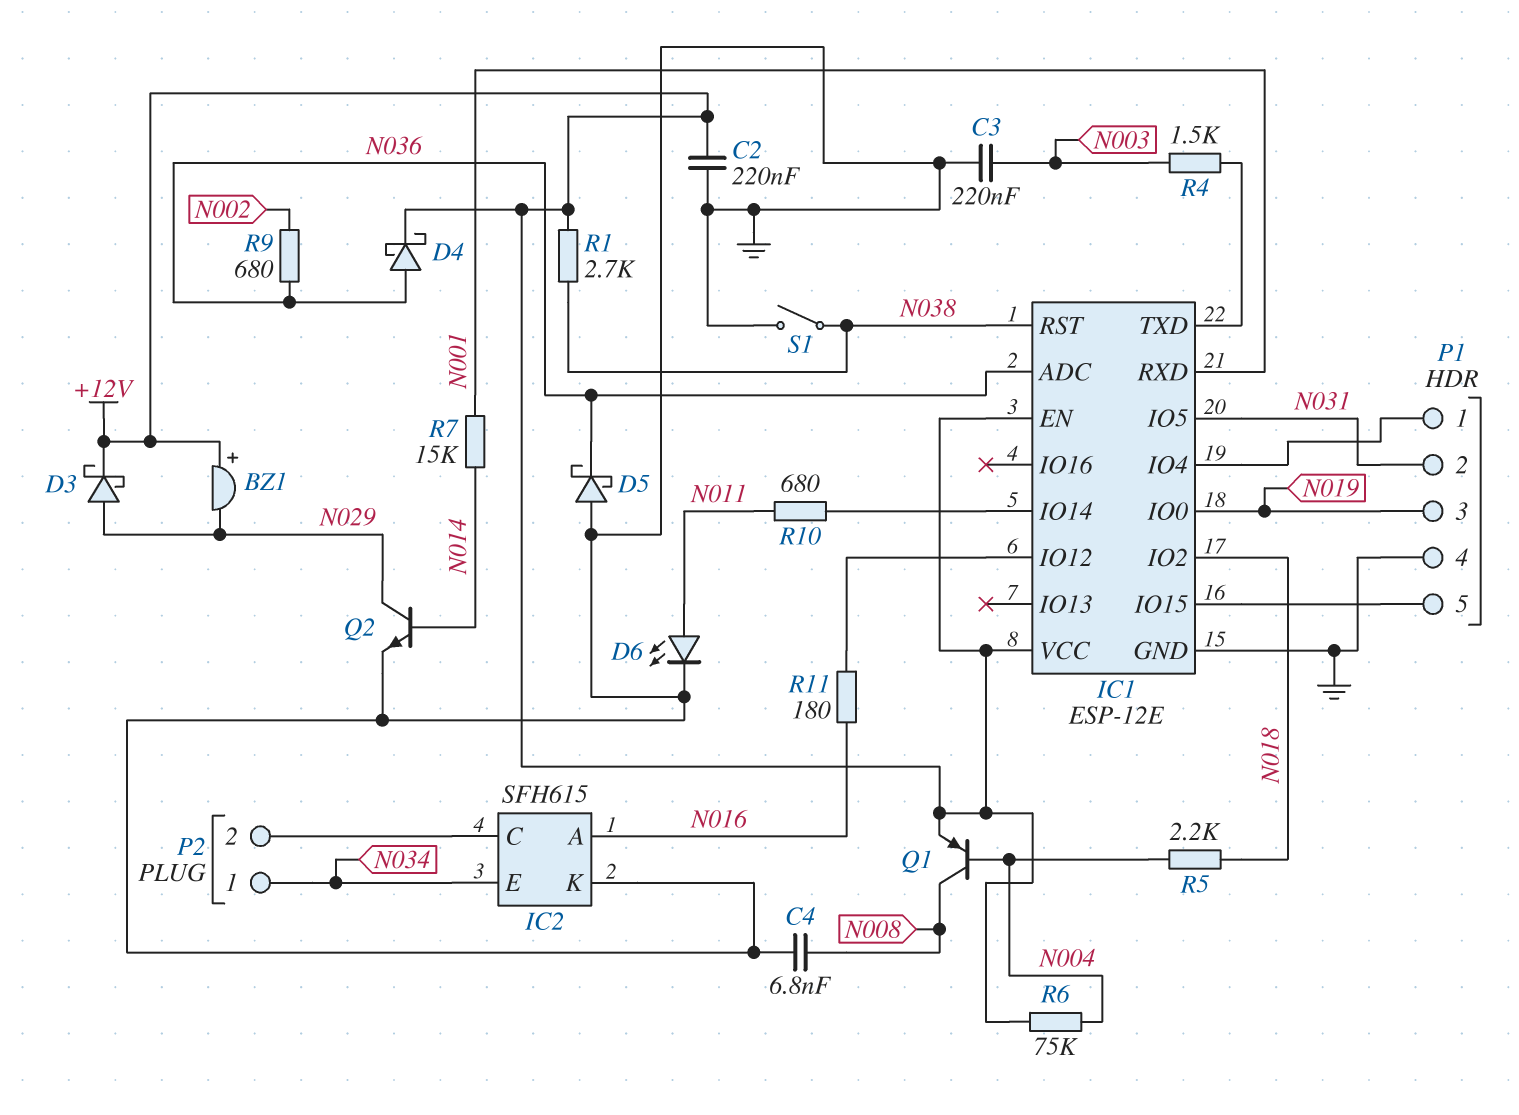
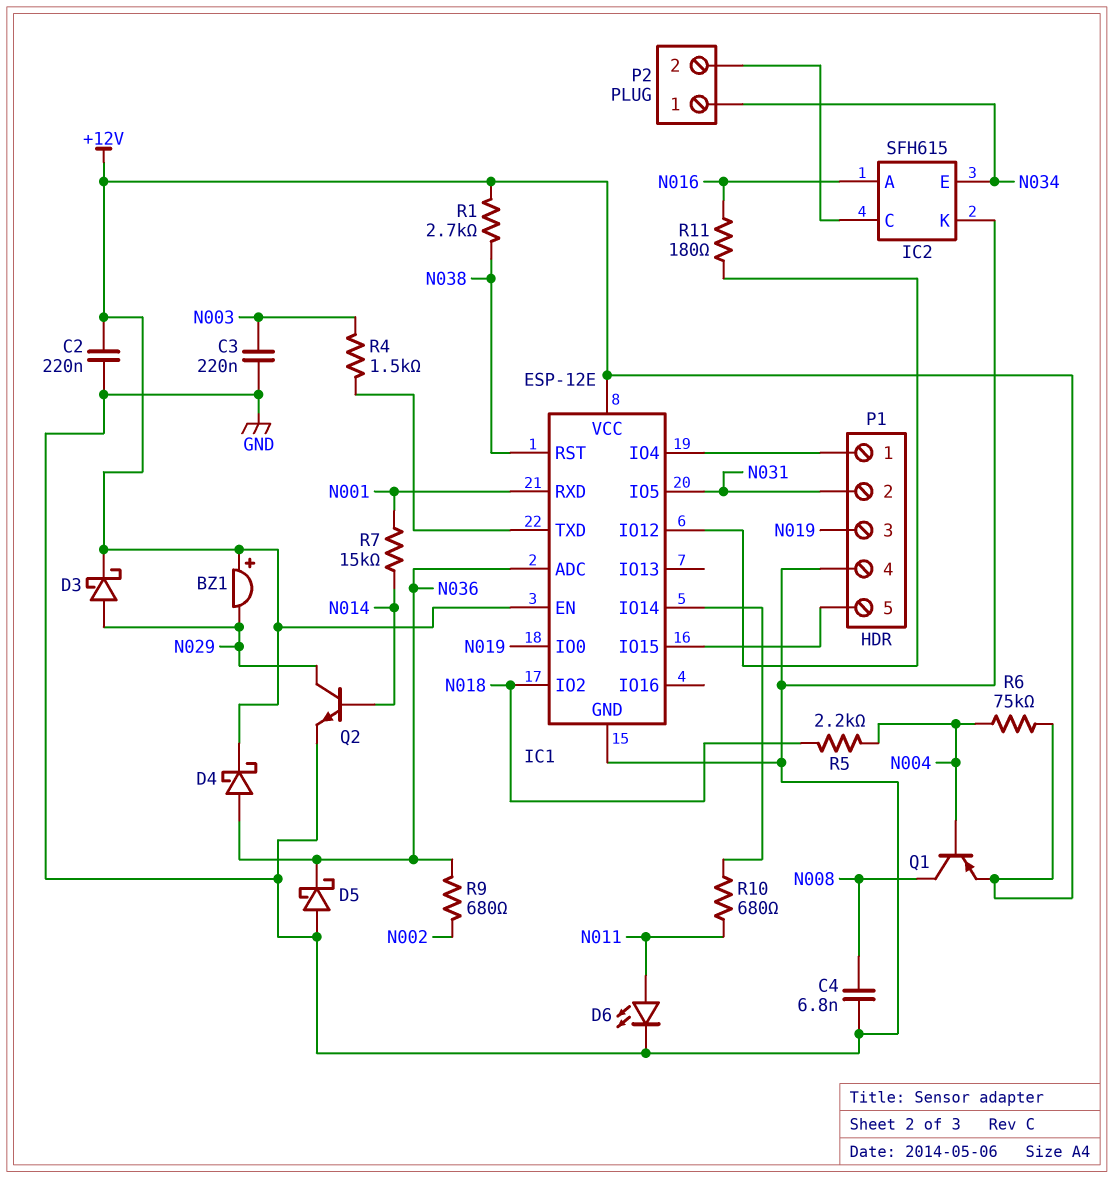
S1: switch (GND, N038) -> none

